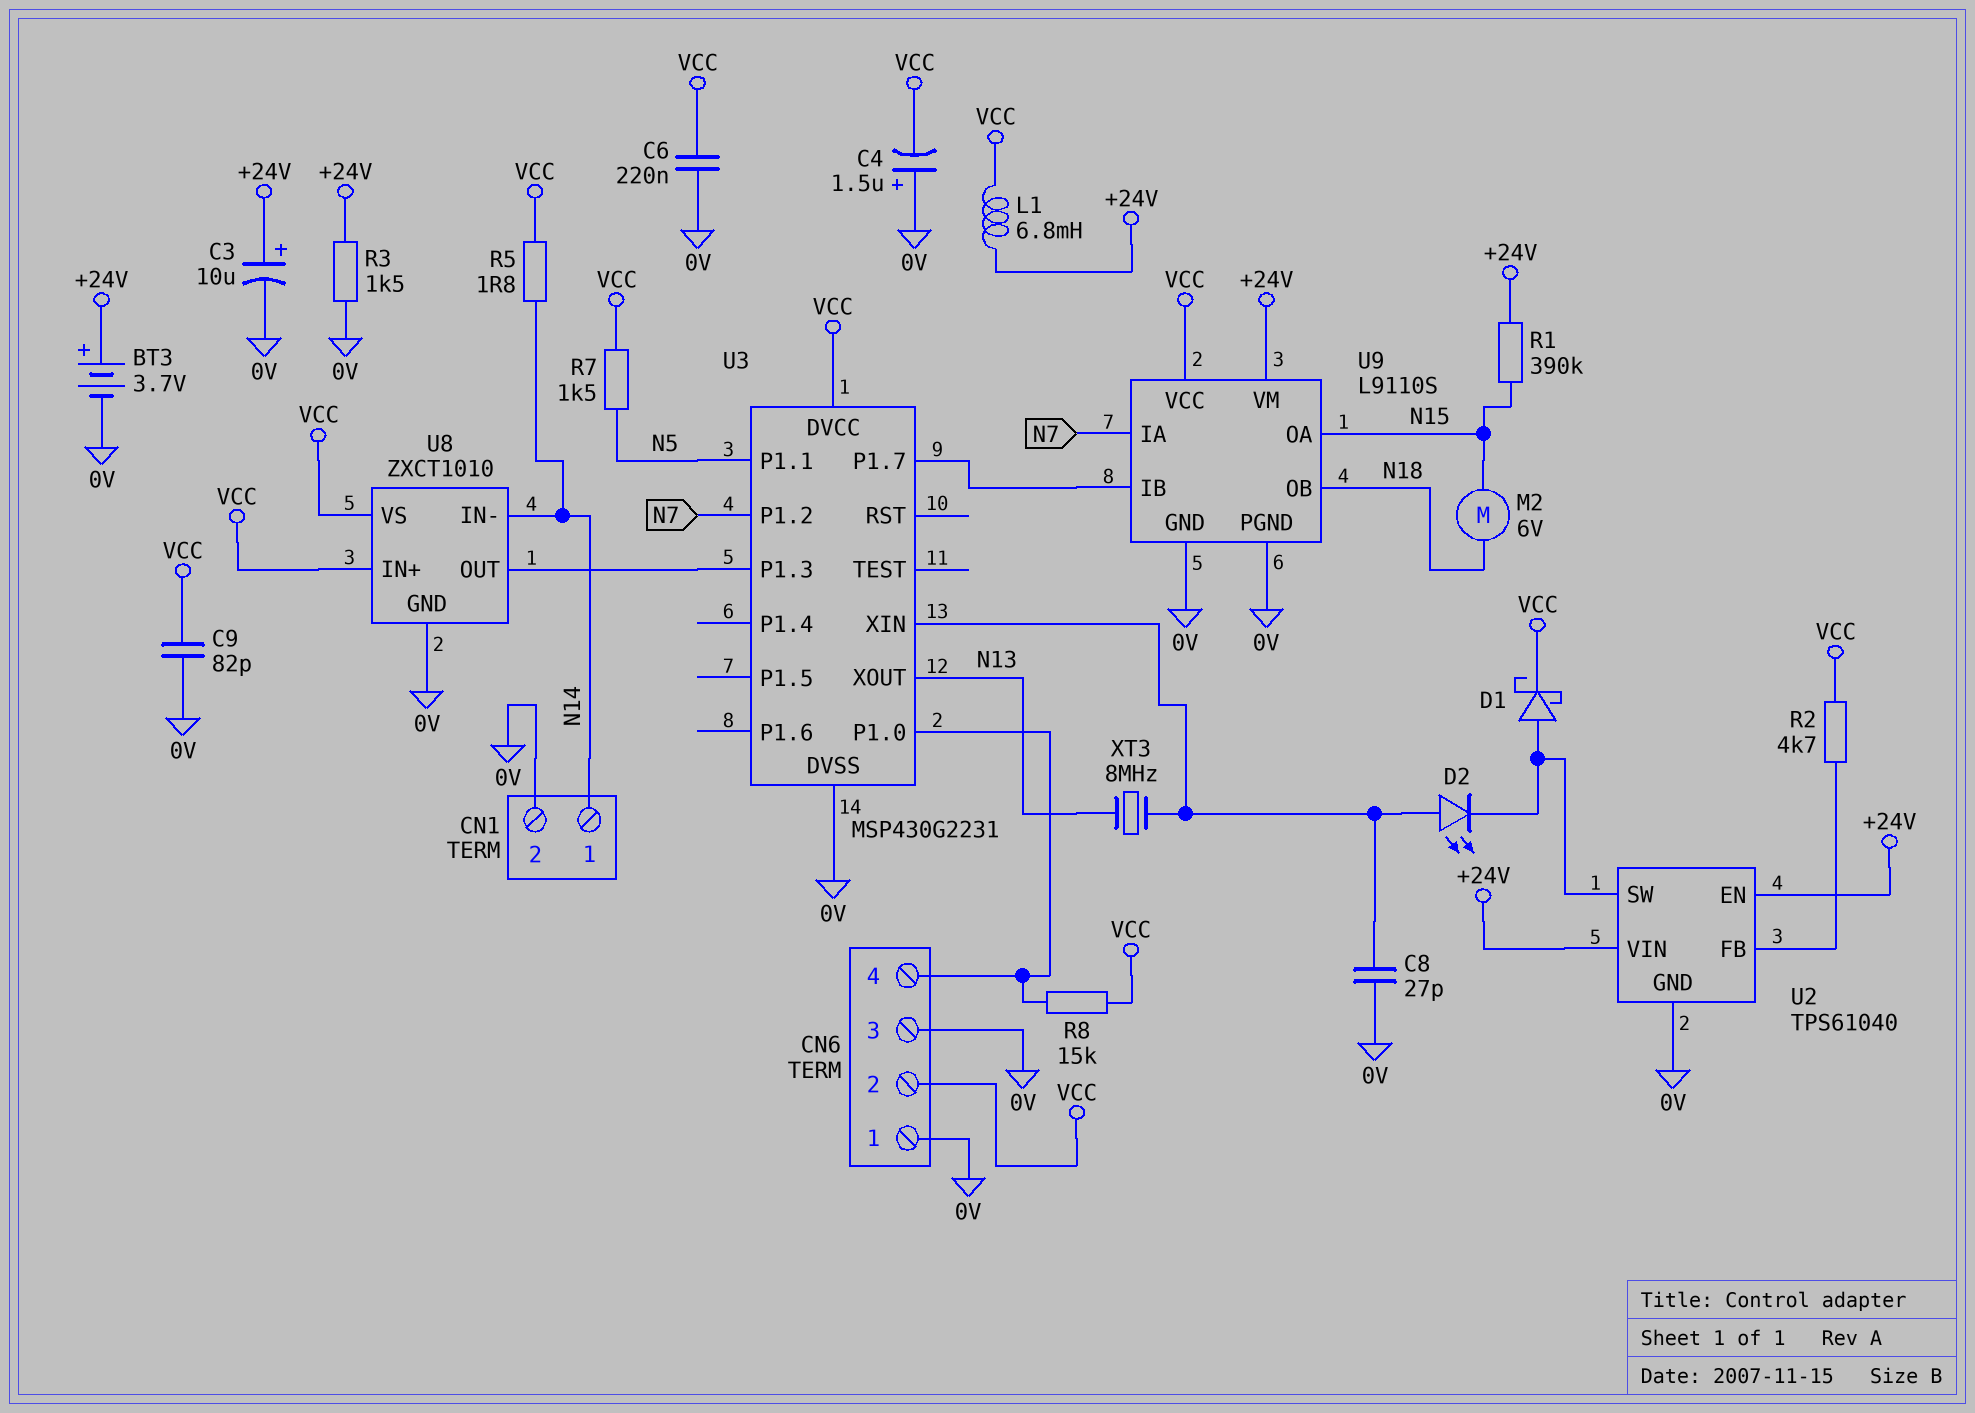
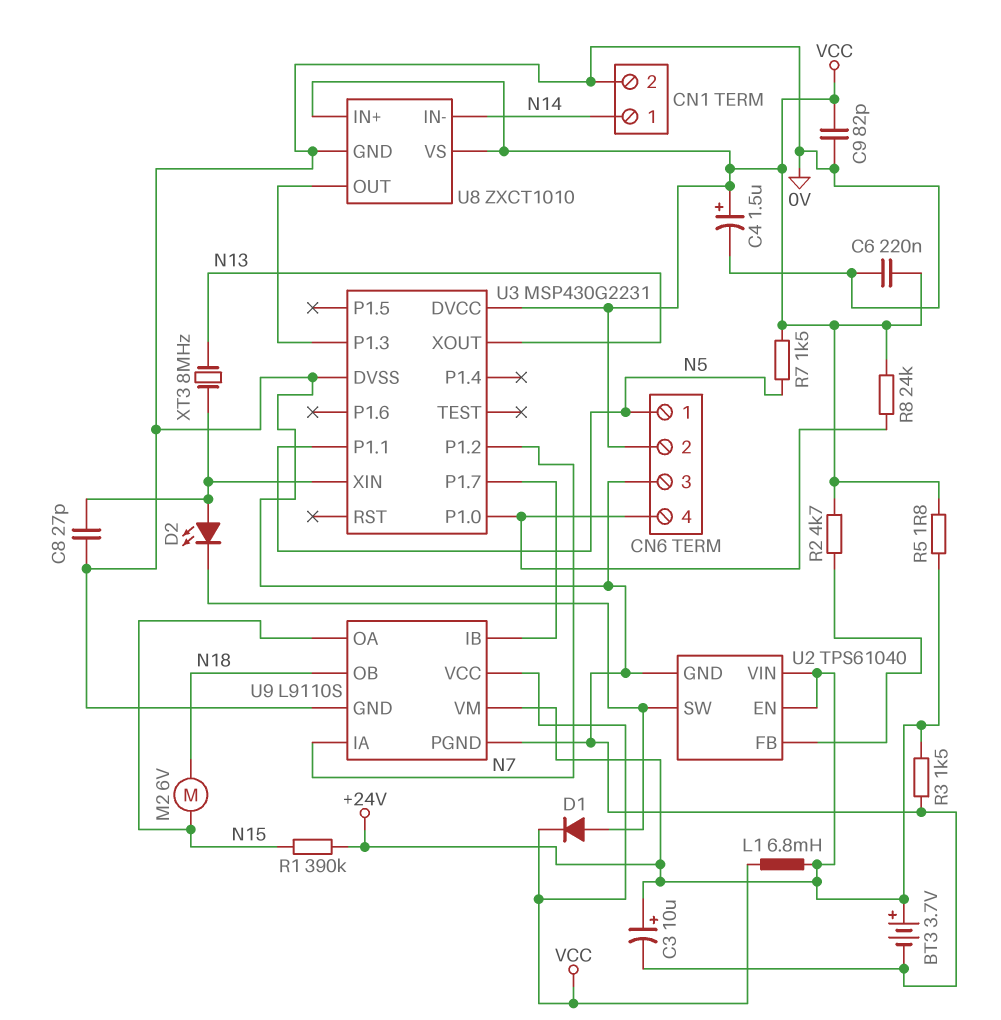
C4: 1.5uF (plus 0V, minus VCC) -> 1.5uF (plus VCC, minus 0V)
CN6 pin 1: 0V -> N5
D1: schottky (A U2/SW, K VCC) -> diode (A U2/SW, K VCC)
R5: 1.8 (N14, VCC) -> 1.8 (+24V, VCC)
R8: 15k (CN6/4, VCC) -> 24k (CN6/4, VCC)

